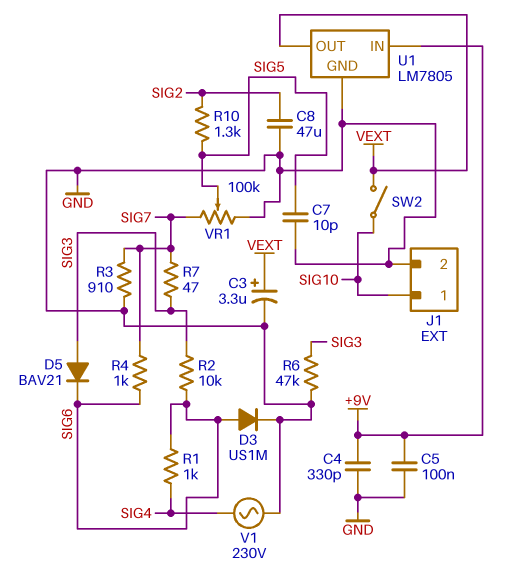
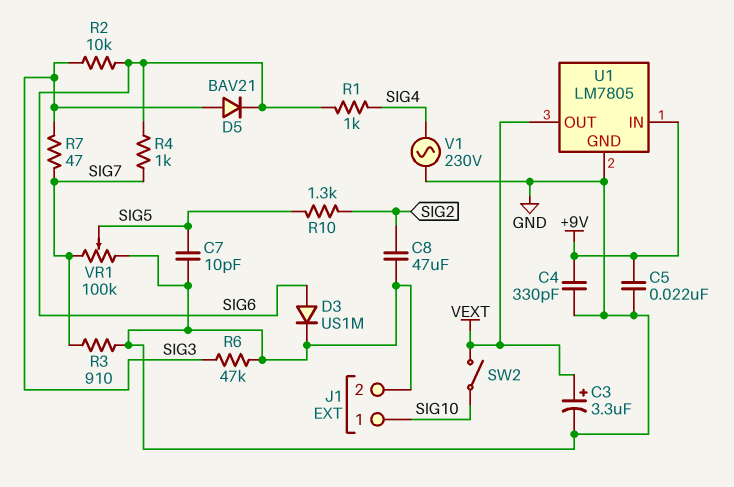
C5: 100nF (+9V, GND) -> 22nF (+9V, GND)

